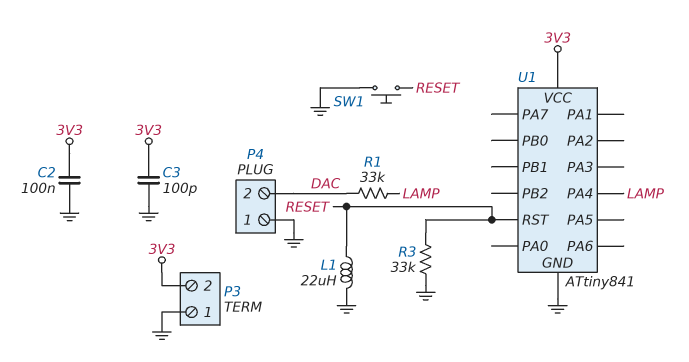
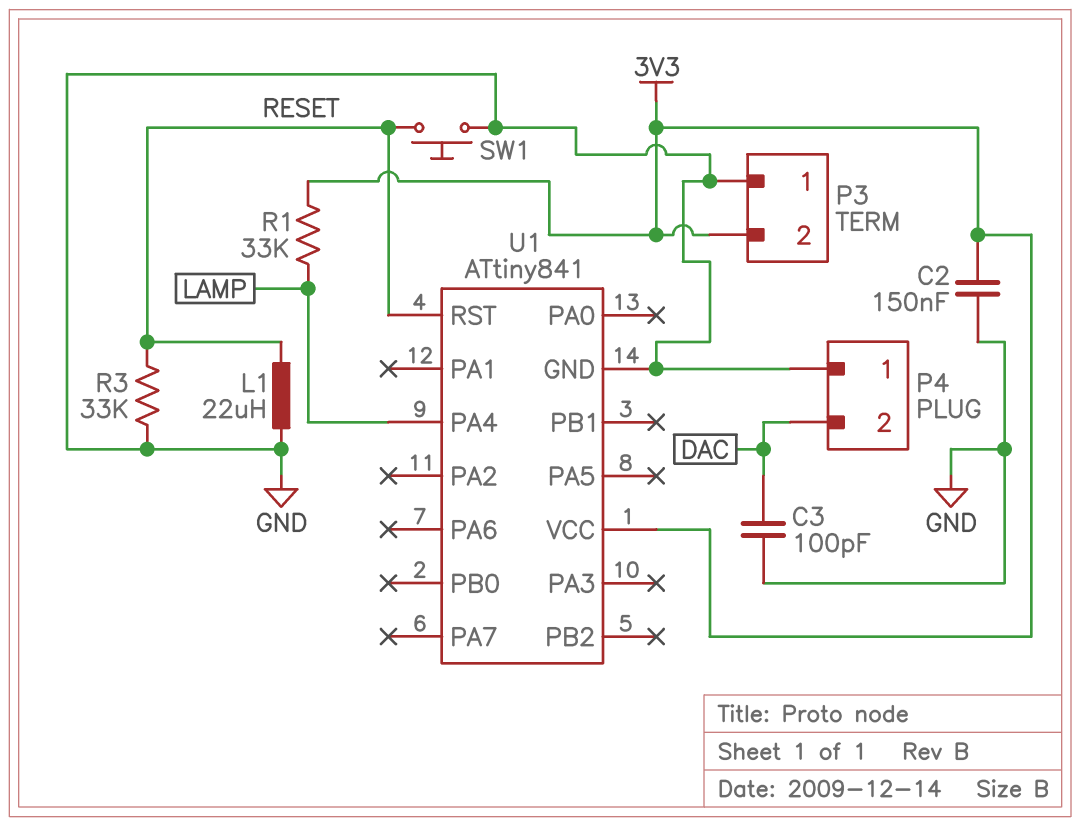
C2: 100nF (3V3, GND) -> 150nF (3V3, GND)
C3: 100pF (3V3, GND) -> 100pF (DAC, GND)
R1: 33k (DAC, LAMP) -> 33k (3V3, LAMP)

